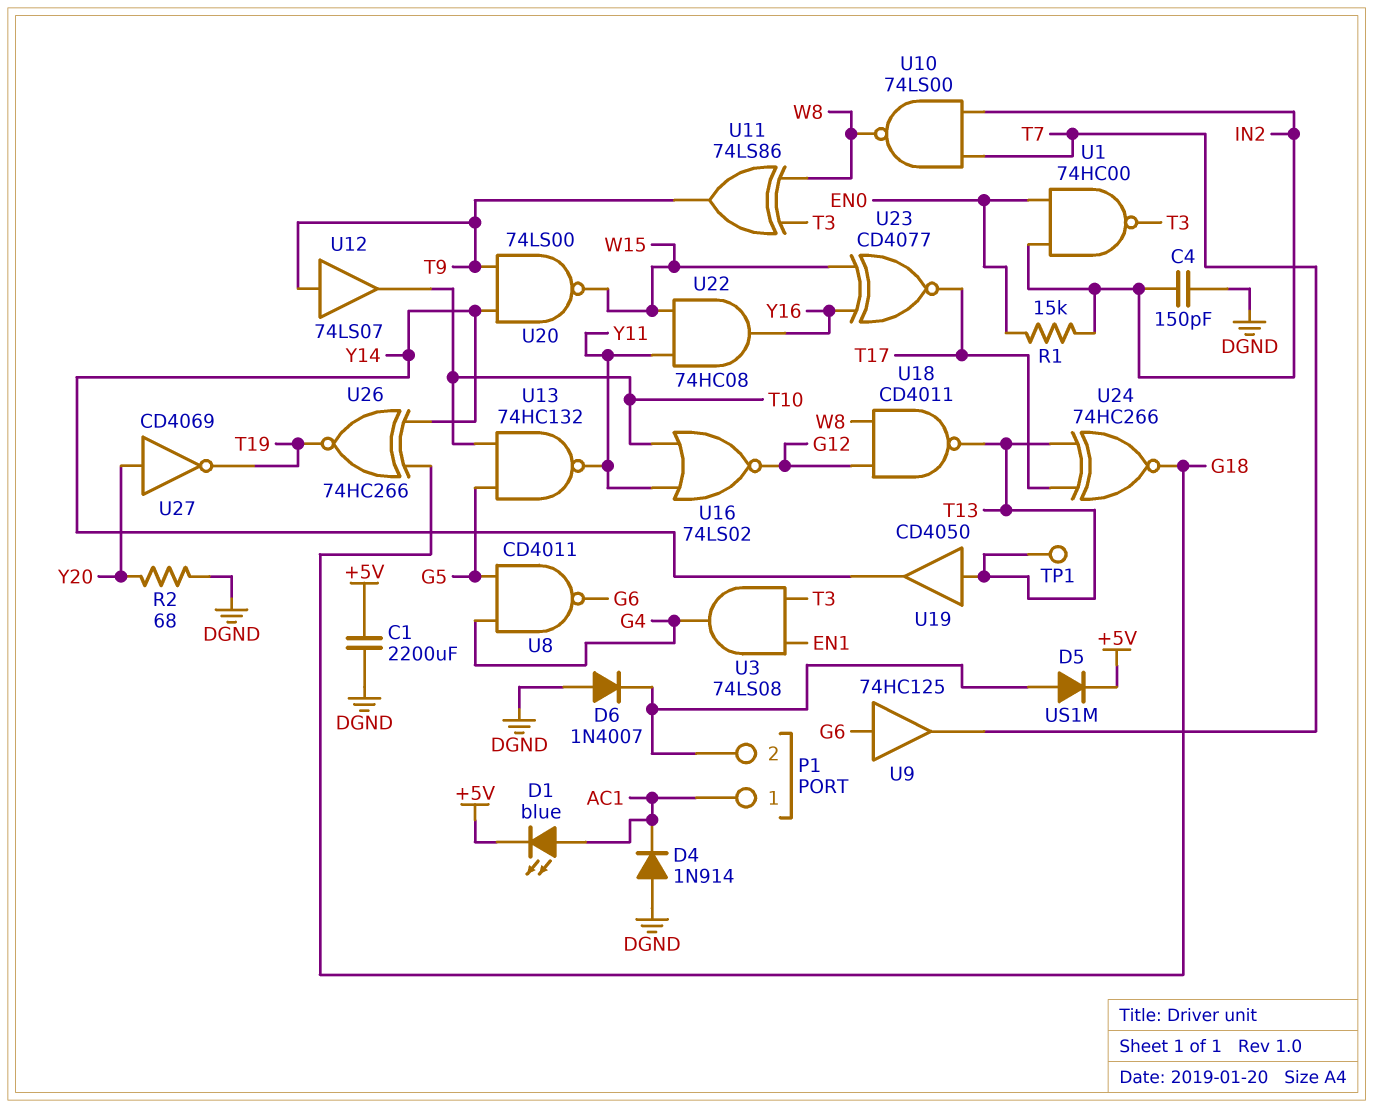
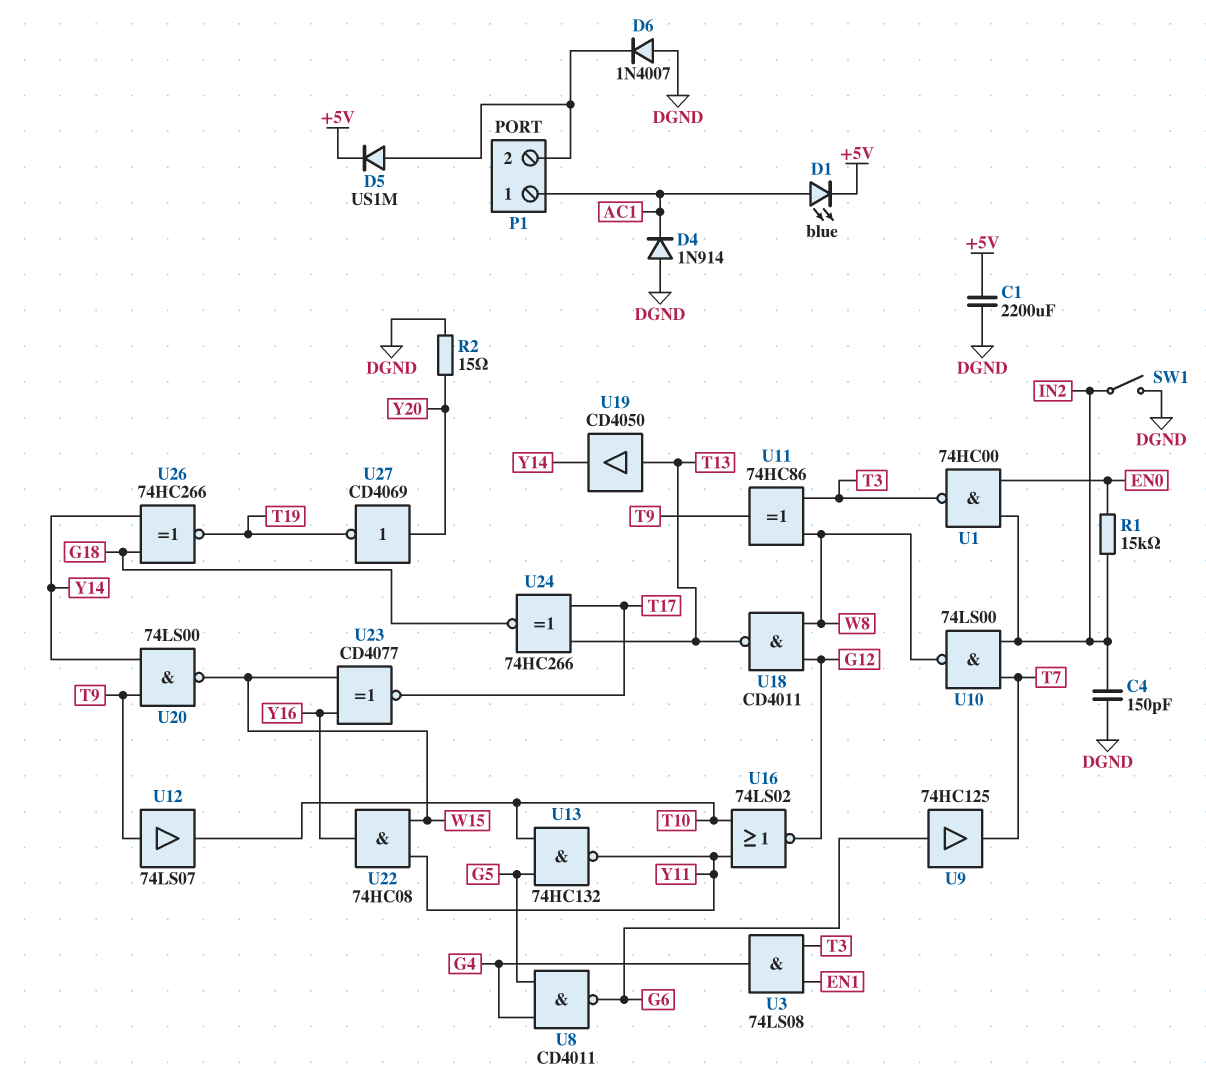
R2: 68 (DGND, Y20) -> 15 (DGND, Y20)
SW1: none -> switch (DGND, IN2)
TP1: test point (T13) -> none
U11: XOR 74LS86 (in T3, in W8, out T9) -> XOR 74HC86 (in T3, in W8, out T9)

